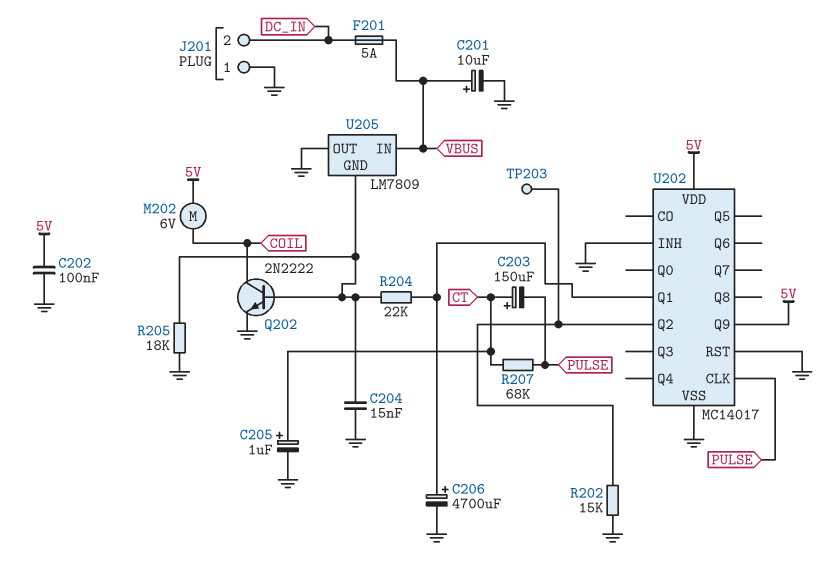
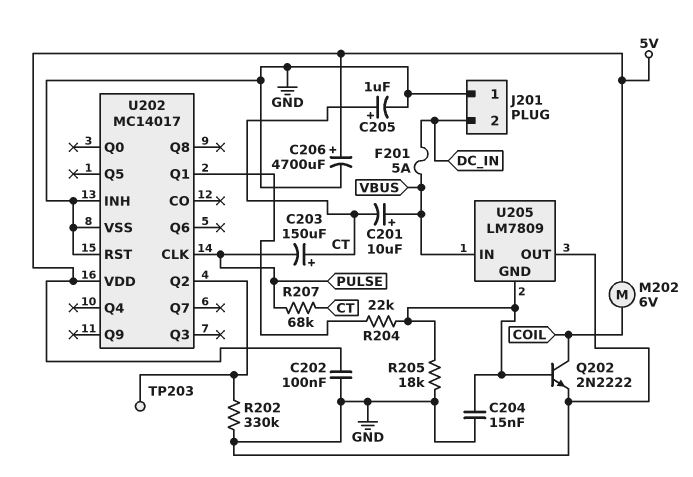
C201: 10uF (plus VBUS, minus GND) -> 10uF (plus VBUS, minus CT)
C206: 4700uF (plus U202/Q1, minus GND) -> 4700uF (plus 5V, minus GND)
R202: 15k (GND, U202/Q2) -> 330k (GND, U202/Q2)
U202 pin Q9: 5V -> none

